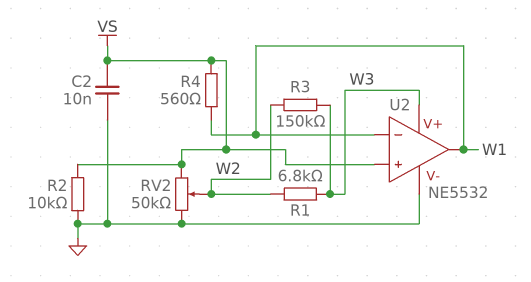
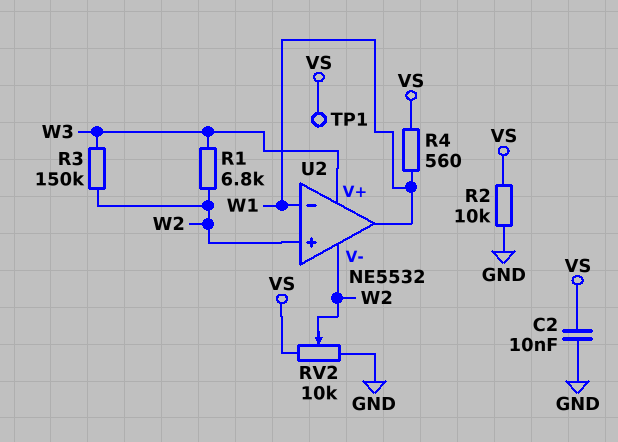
RV2: 50k (GND, VS, wiper W2) -> 10k (GND, VS, wiper W2)
TP1: none -> test point (VS)
U2 pin V-: GND -> W2
U2 pin in+: VS -> W2

